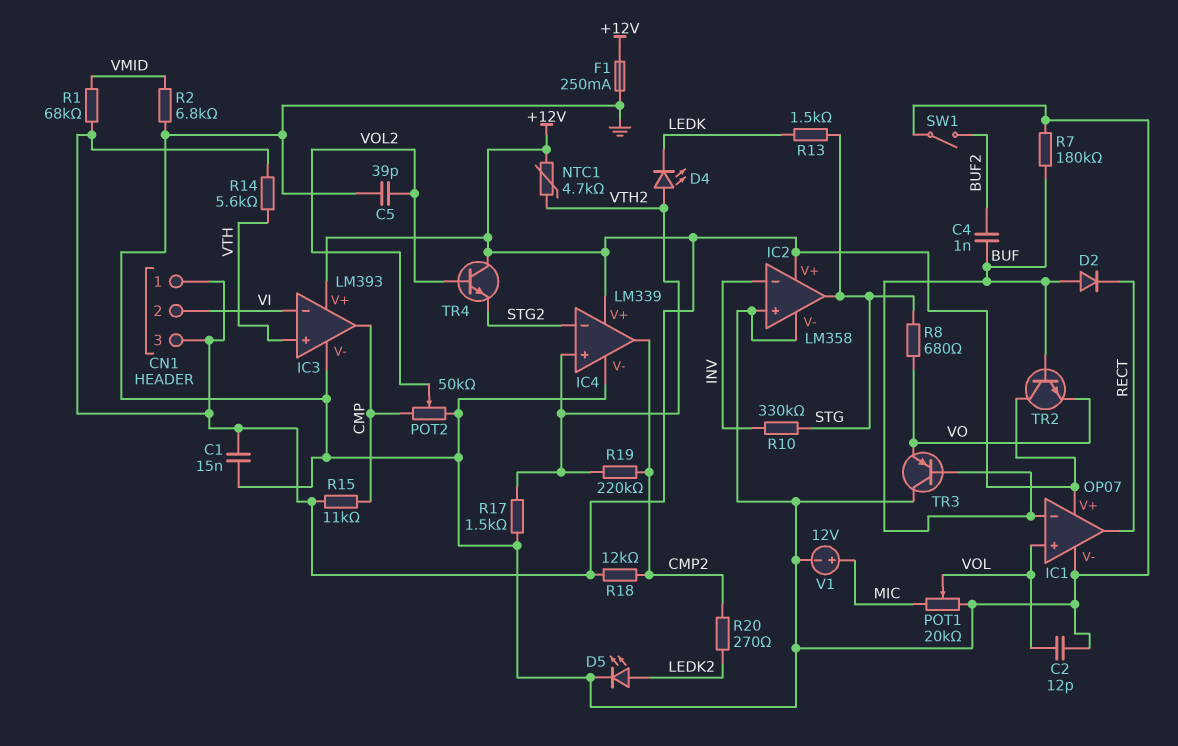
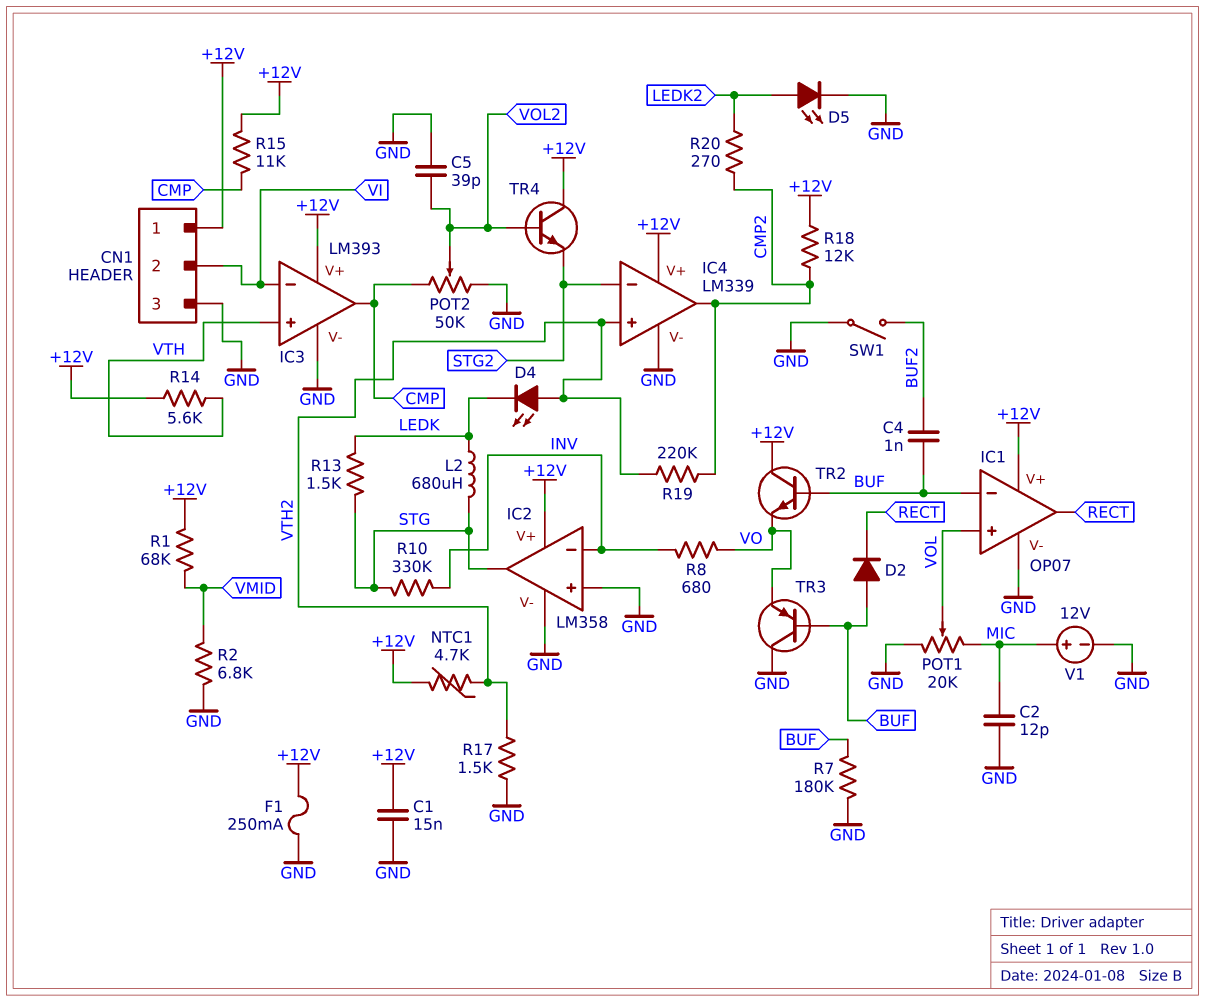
C2: 12pF (GND, VOL) -> 12pF (GND, MIC)
CN1 pin 3: +12V -> GND
L2: none -> 680uH (LEDK, STG)
R8: 680 (STG, VO) -> 680 (INV, VO)

